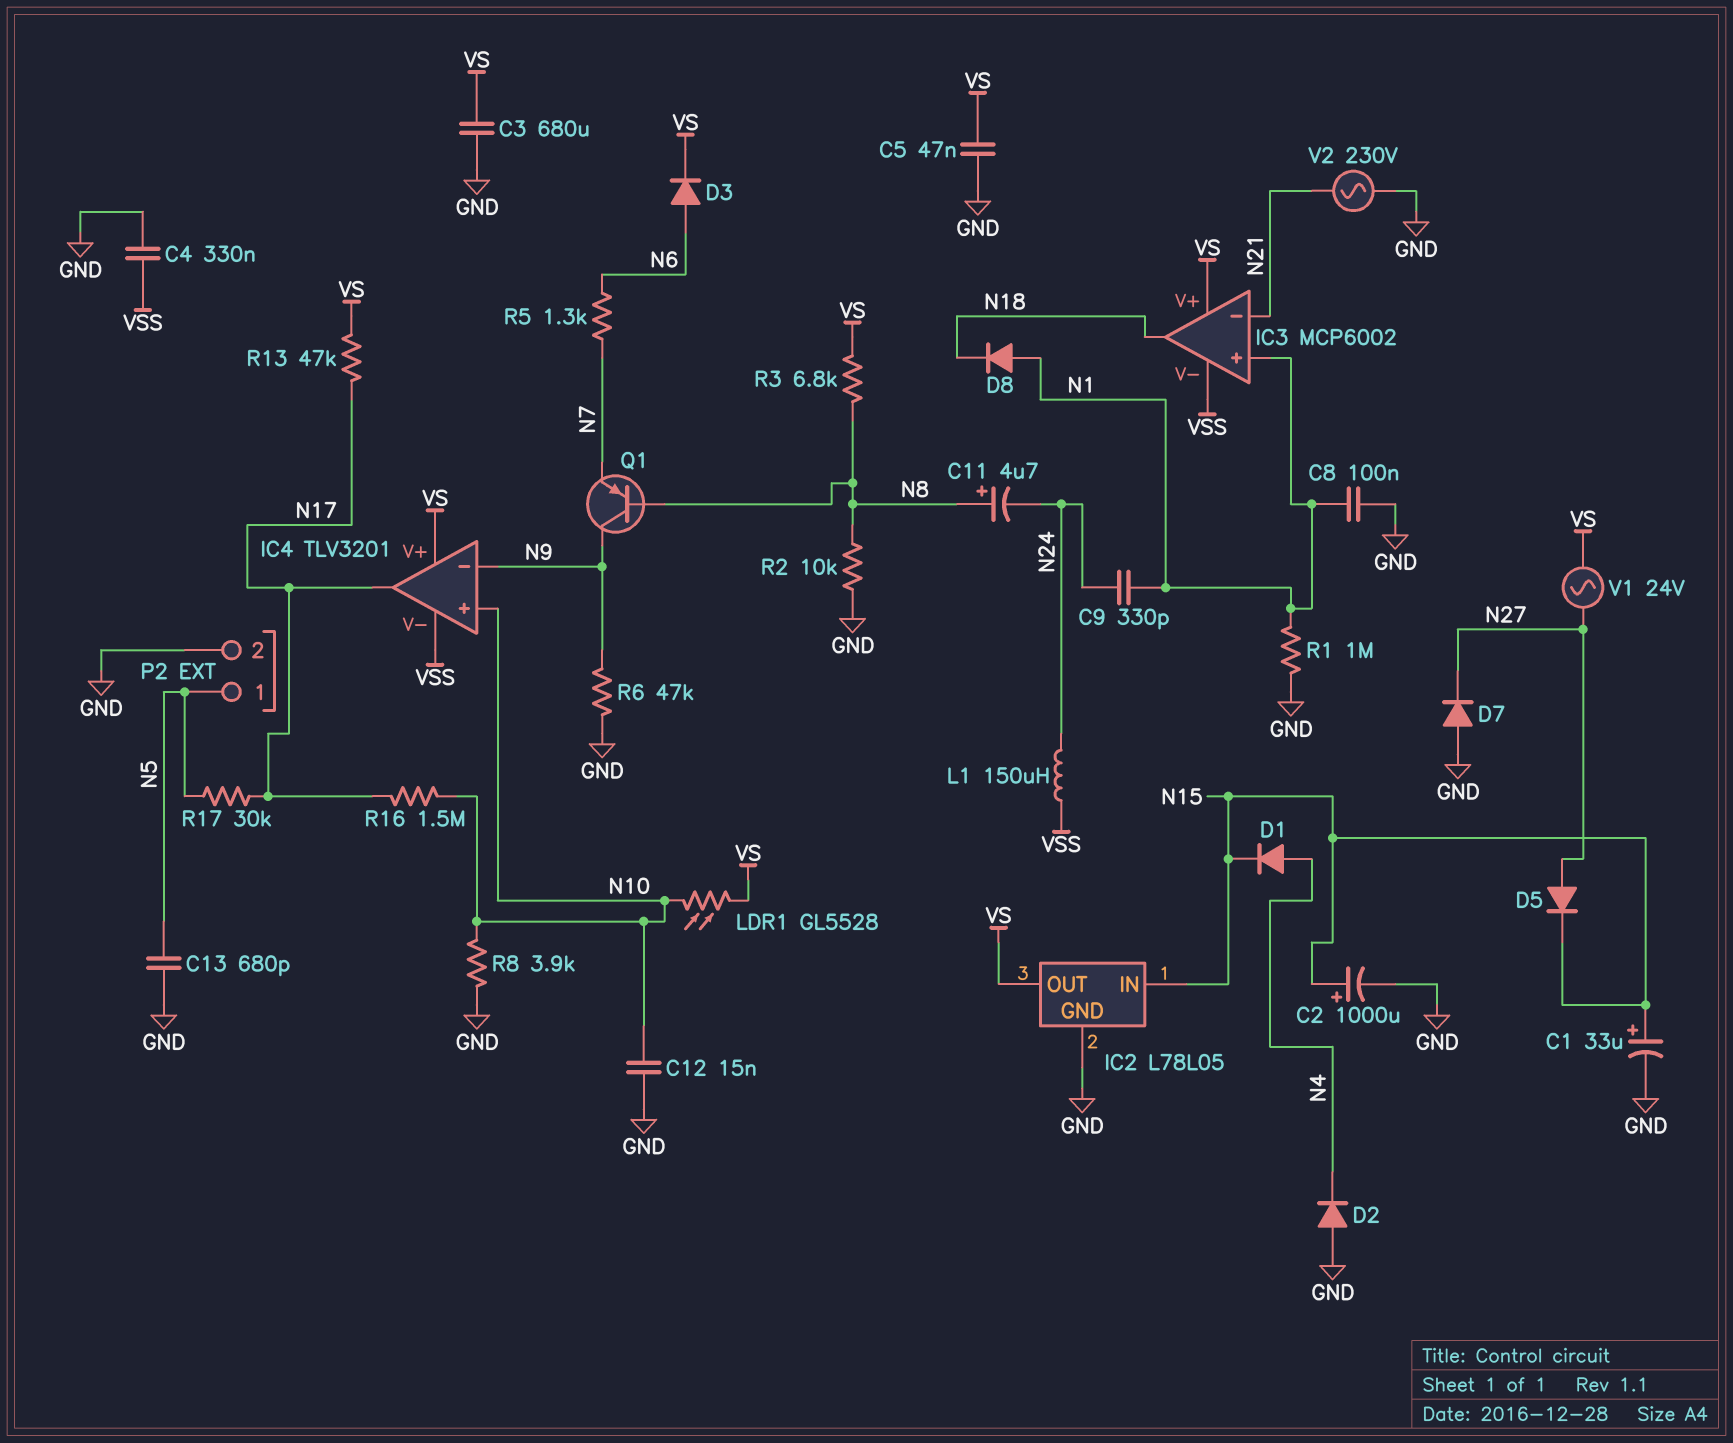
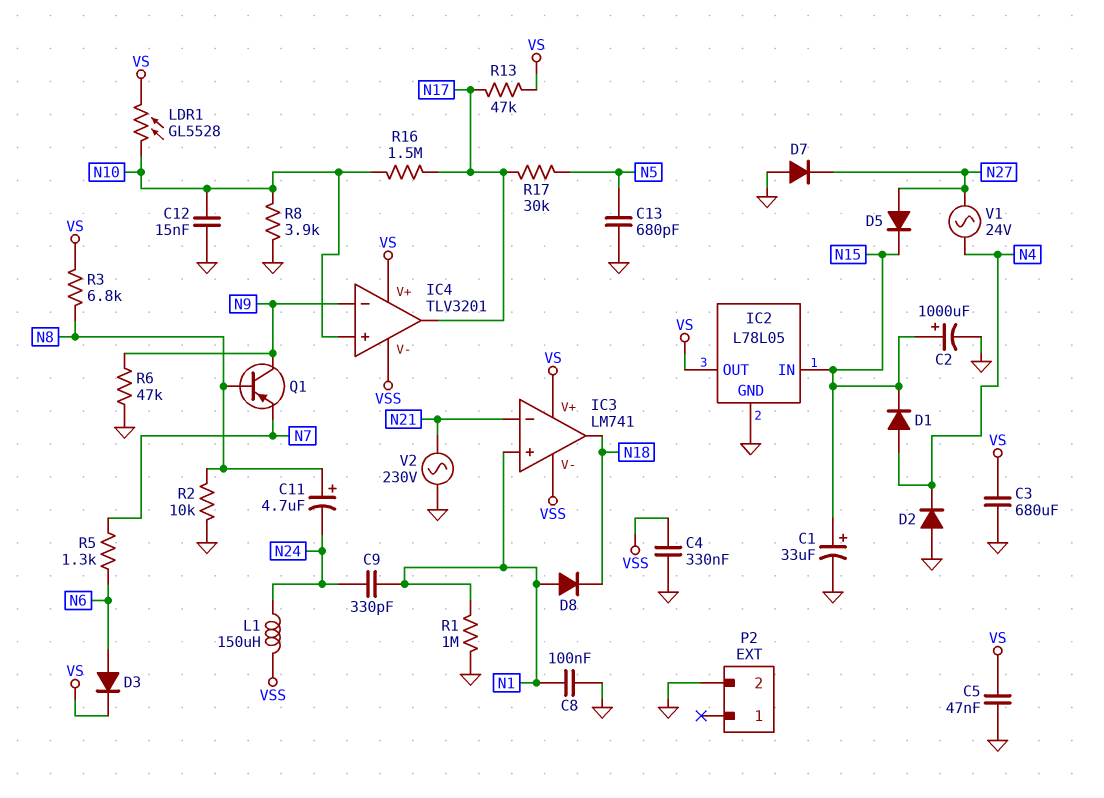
IC3: MCP6002 -> LM741
P2 pin 1: N5 -> none
V1: AC 24V (N27, VS) -> AC 24V (N4, N27)

